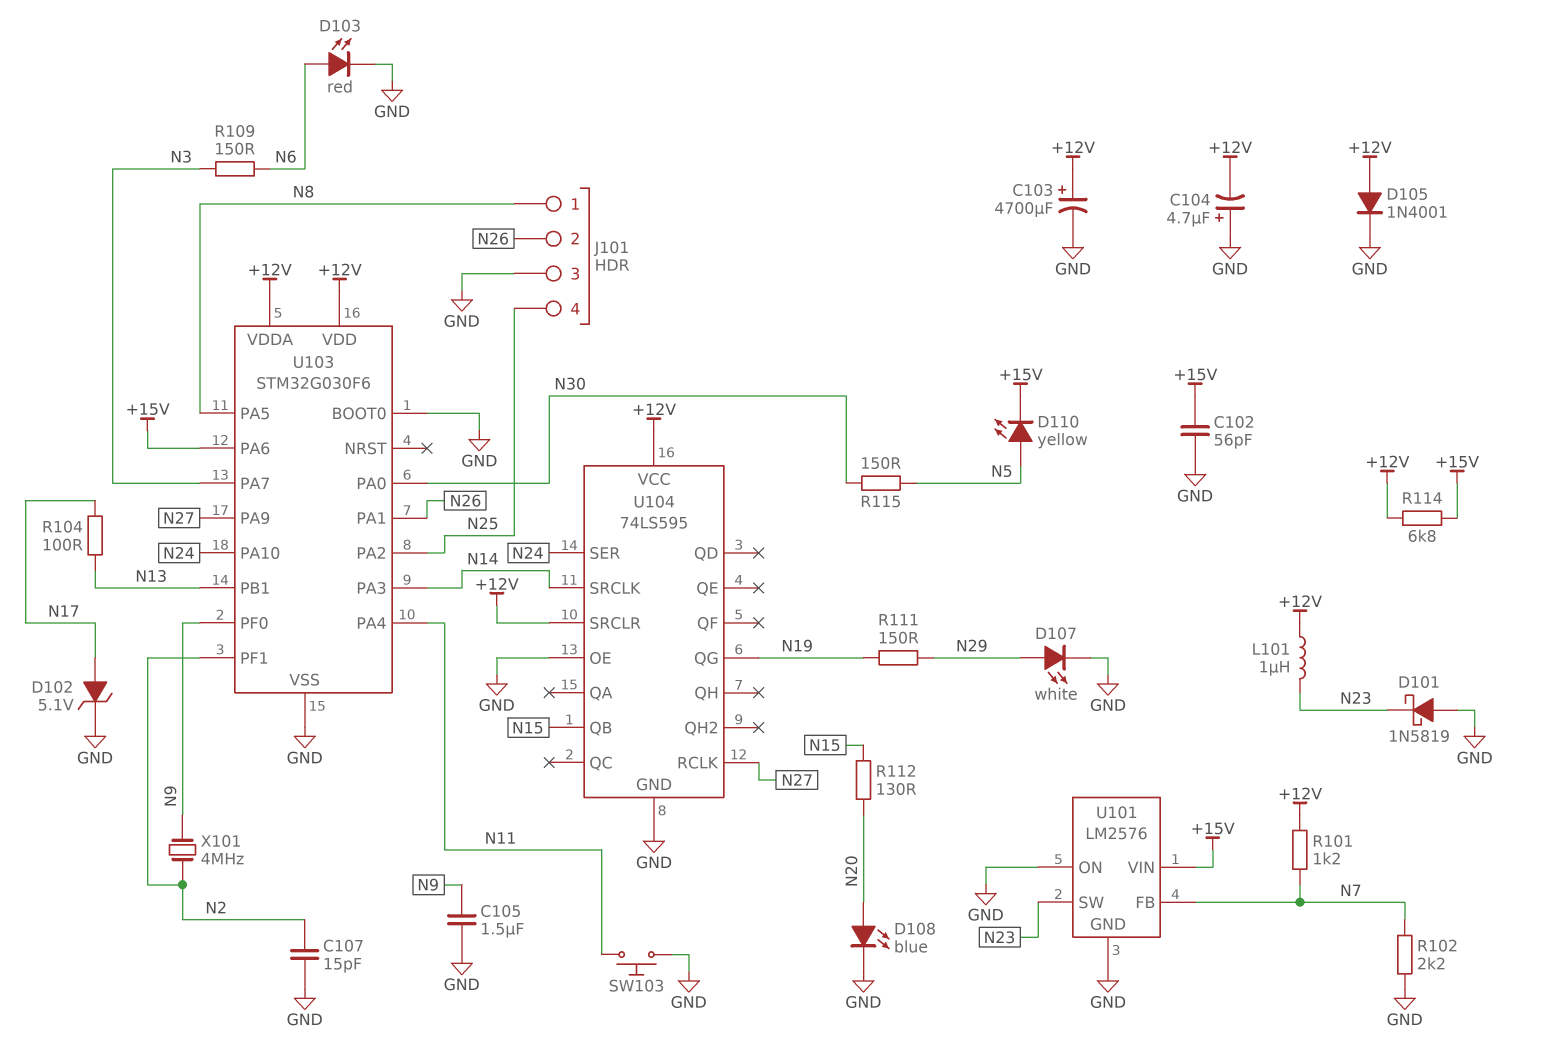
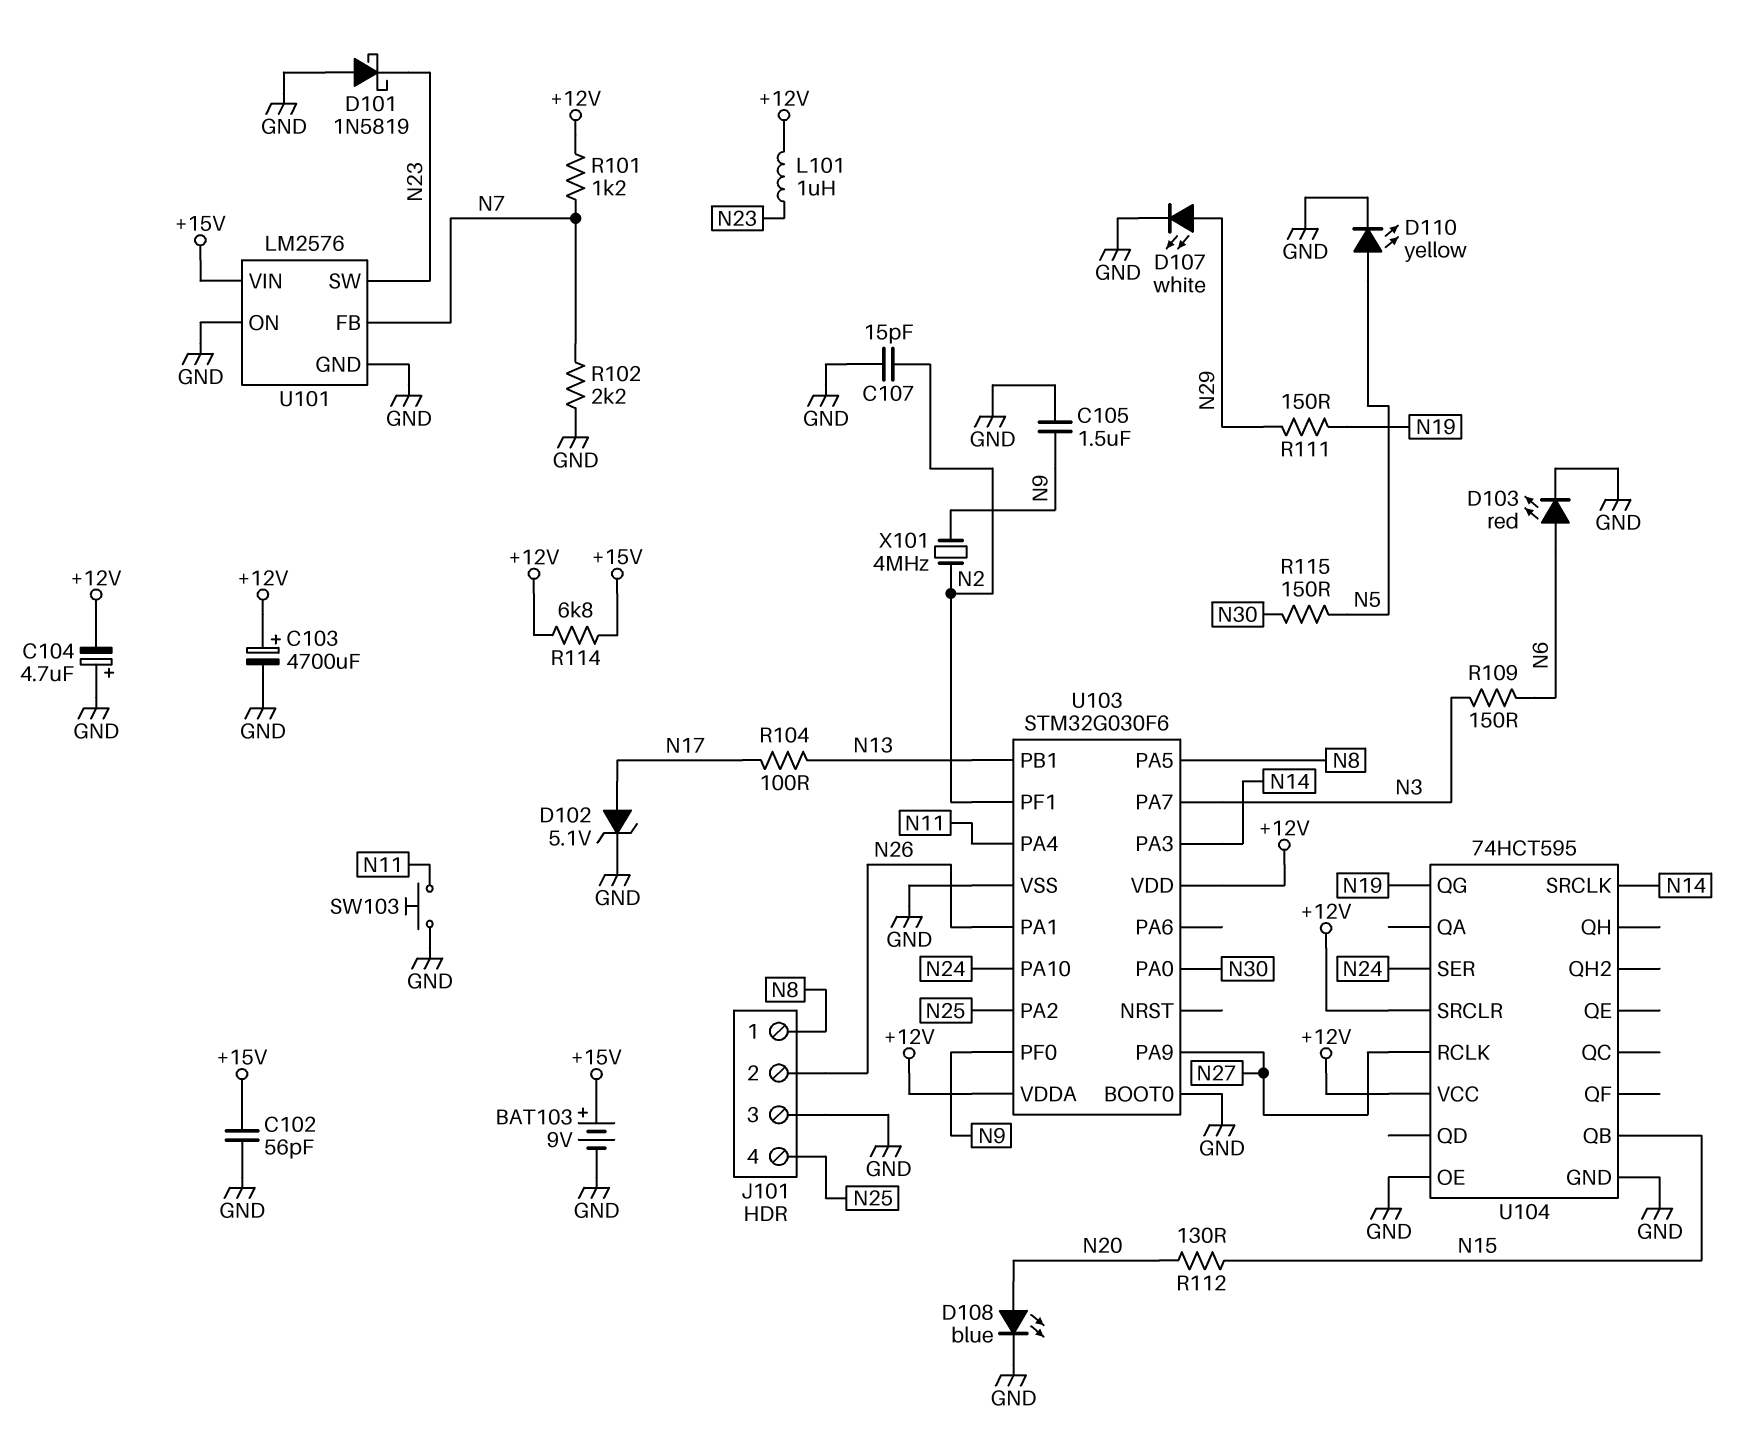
BAT103: none -> 9V (plus +15V, minus GND)
D105: diode 1N4001 (A +12V, K GND) -> none
D110: LED yellow (A N5, K +15V) -> LED yellow (A N5, K GND)
U103 pin PA6: +15V -> none
U104: 74LS595 -> 74HCT595

